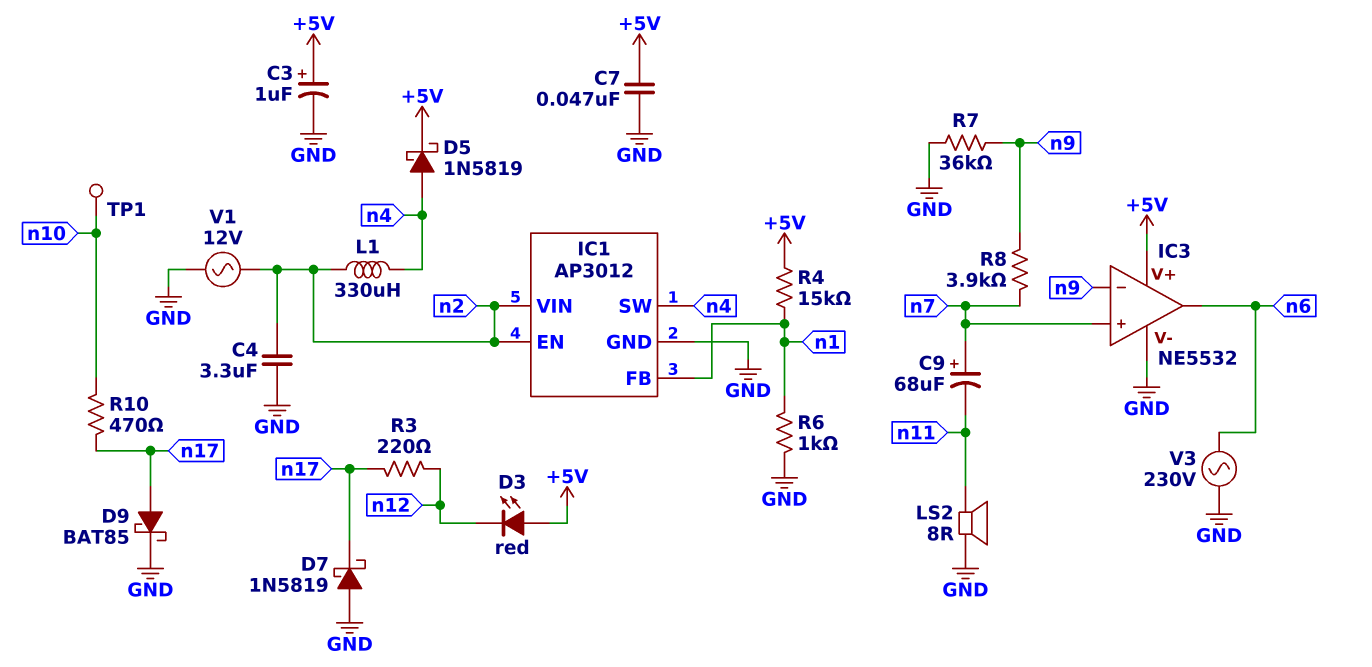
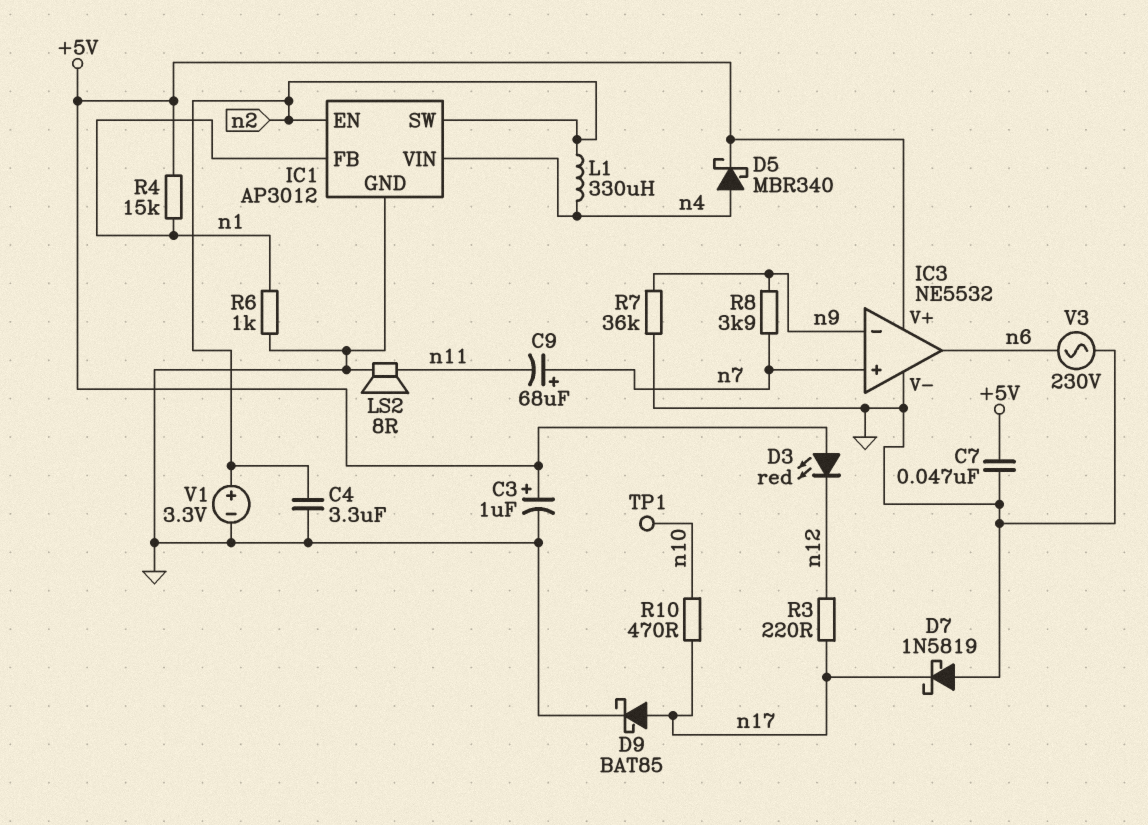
D5: schottky 1N5819 (A n4, K +5V) -> schottky MBR340 (A n4, K +5V)
IC1 pin SW: n4 -> n2
IC1 pin VIN: n2 -> n4
V1: AC 12V (GND, n2) -> 3.3V (plus n2, minus GND)

